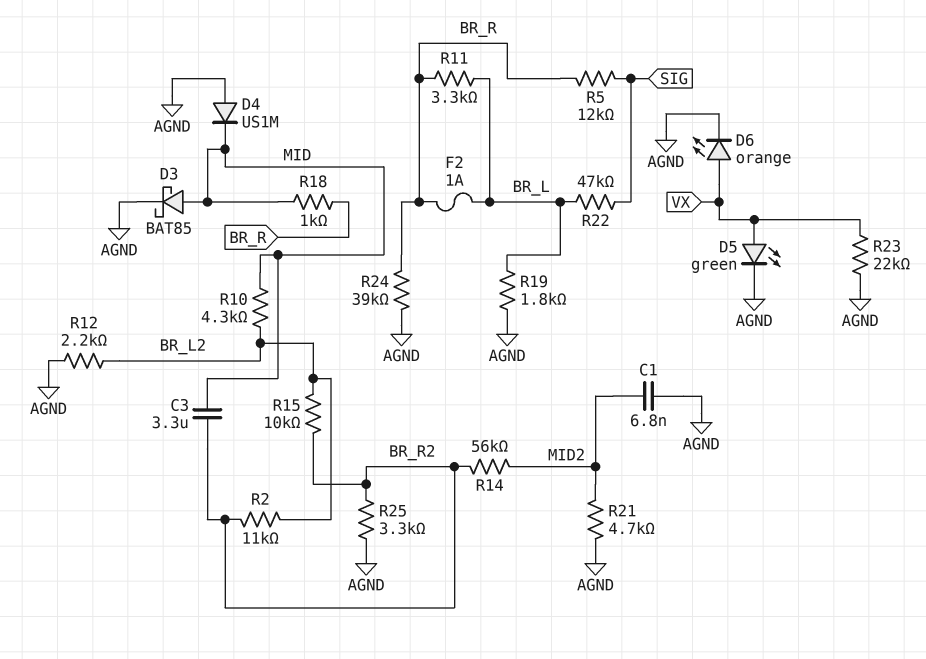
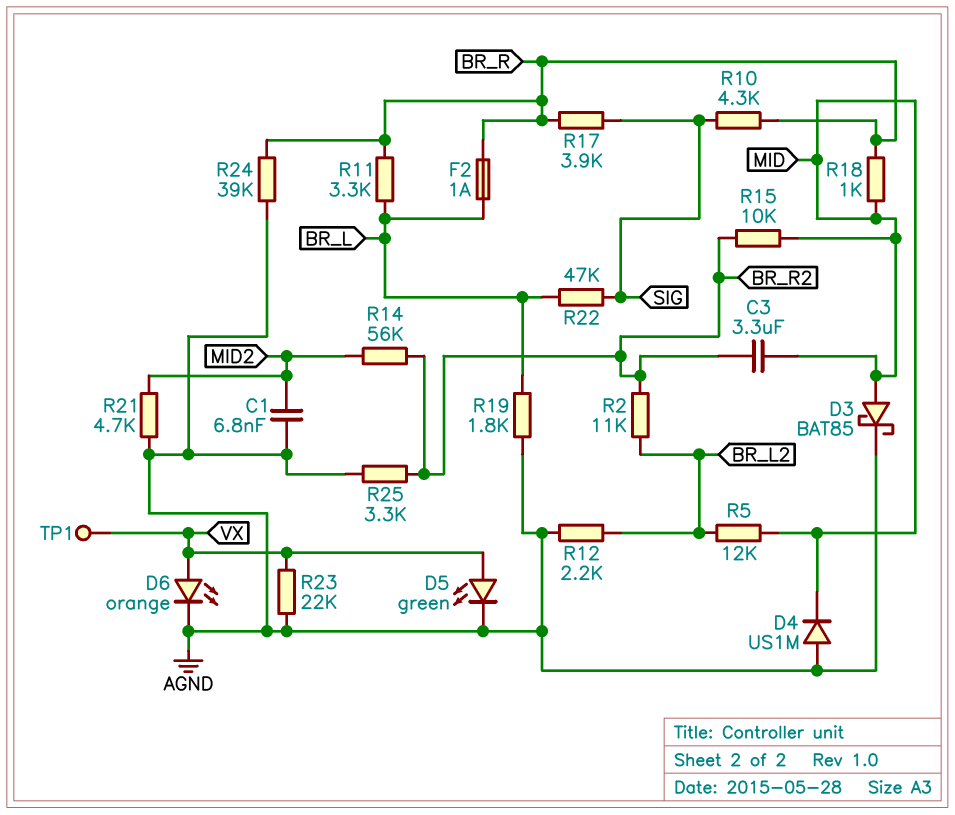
R5: 12k (BR_R, SIG) -> 12k (BR_L2, MID)
R10: 4.3k (BR_L2, MID) -> 4.3k (BR_R, SIG)
R15: 10k (BR_L2, BR_R2) -> 10k (BR_R2, MID)
R17: none -> 3.9k (BR_R, SIG)
TP1: none -> test point (VX)

